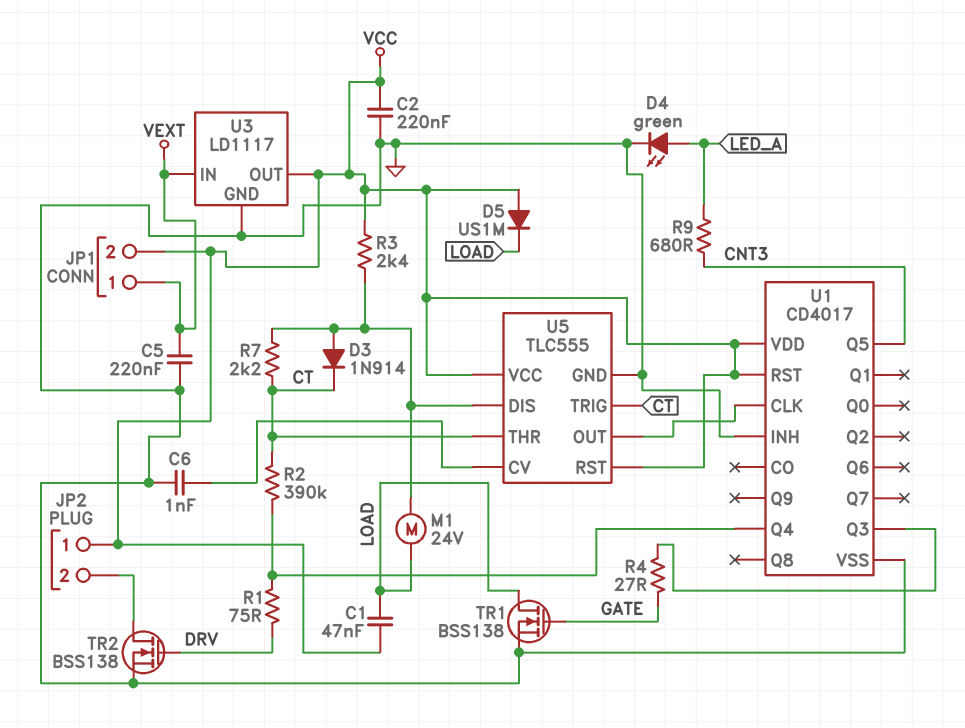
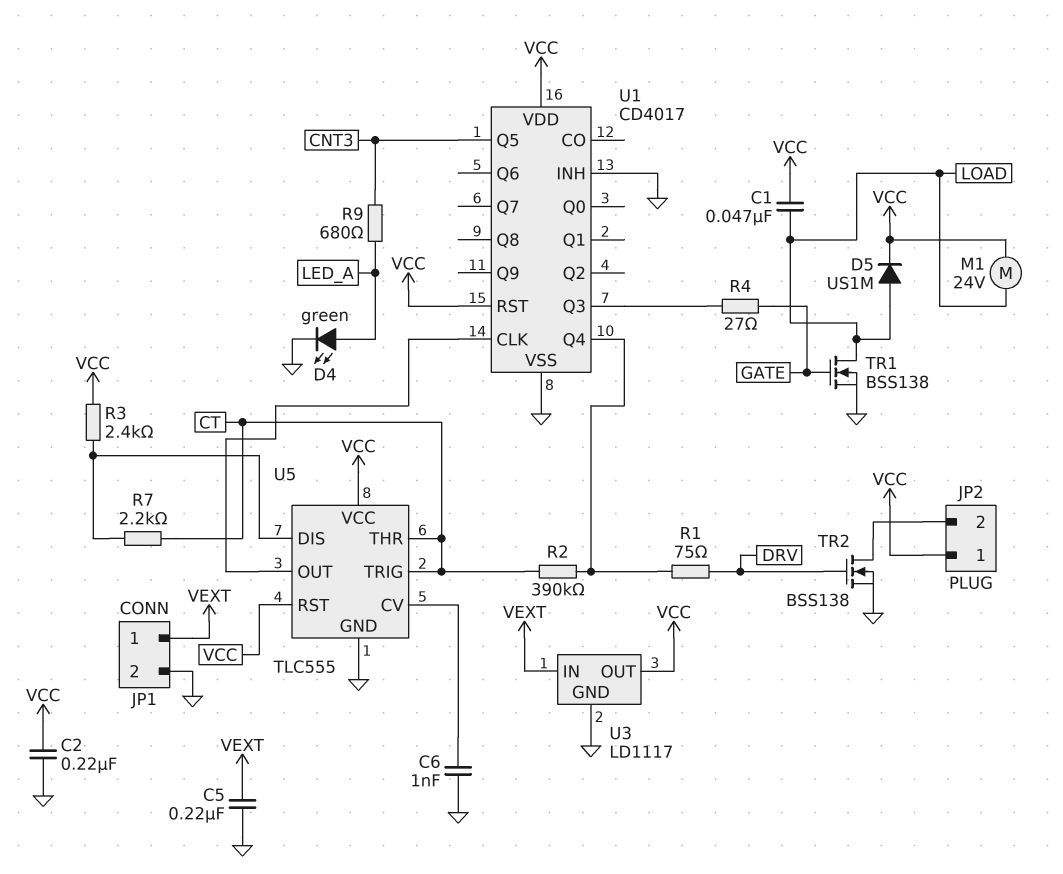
D3: diode 1N914 (A U5/DIS, K CT) -> none
D5: diode US1M (A VCC, K LOAD) -> diode US1M (A LOAD, K VCC)
JP1 pin 2: VCC -> GND
M1: motor 24V (LOAD, U5/DIS) -> motor 24V (LOAD, VCC)

